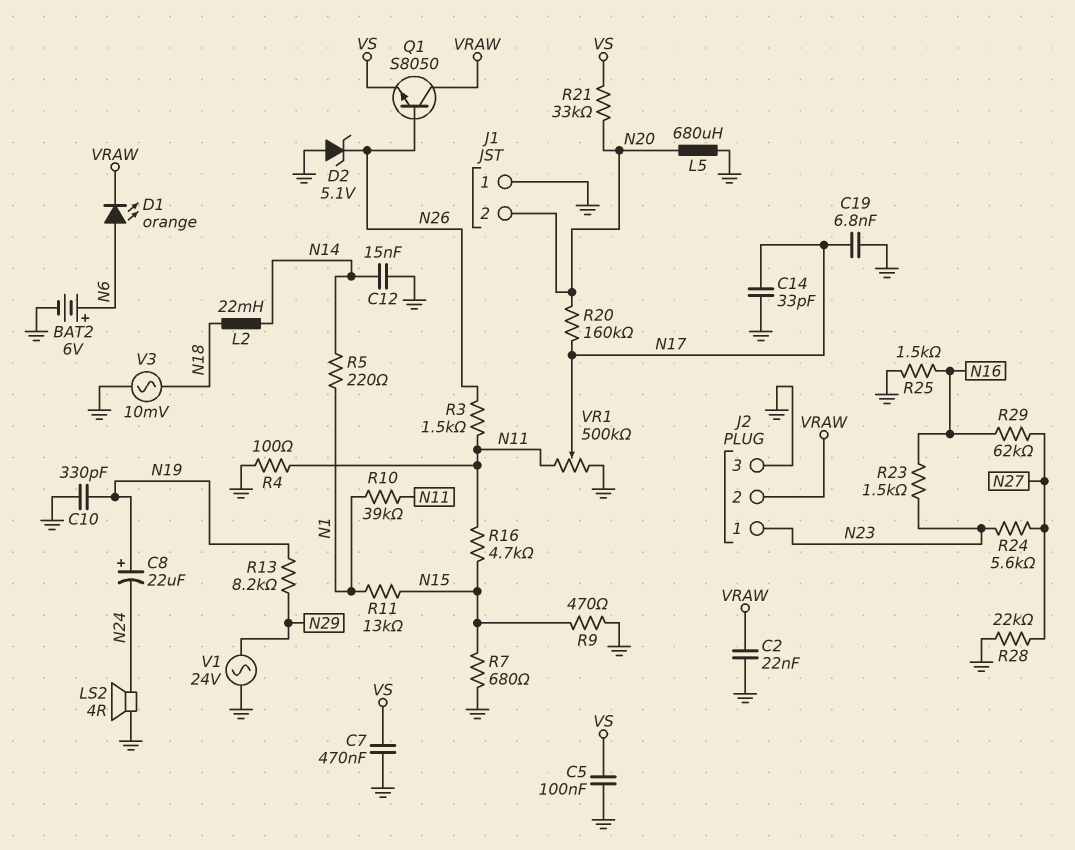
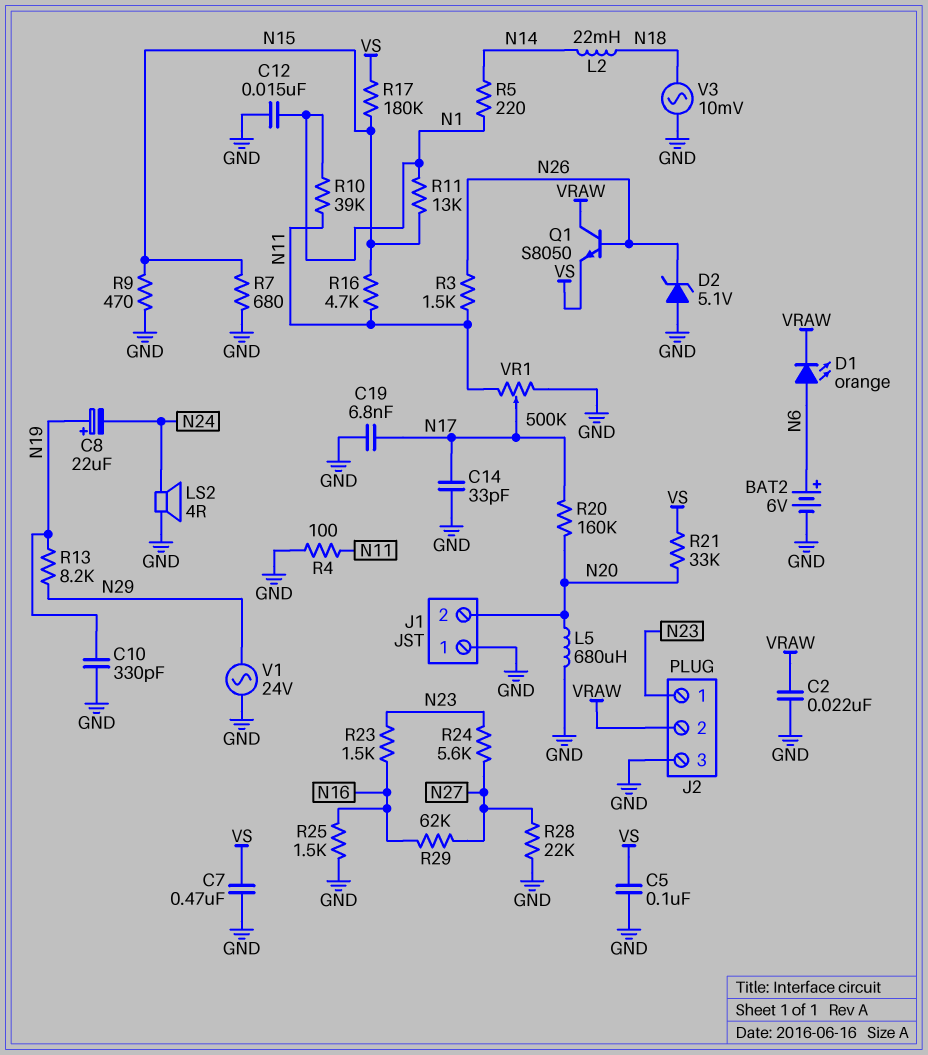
C12: 15nF (GND, N14) -> 15nF (GND, N1)
R17: none -> 180k (N15, VS)

